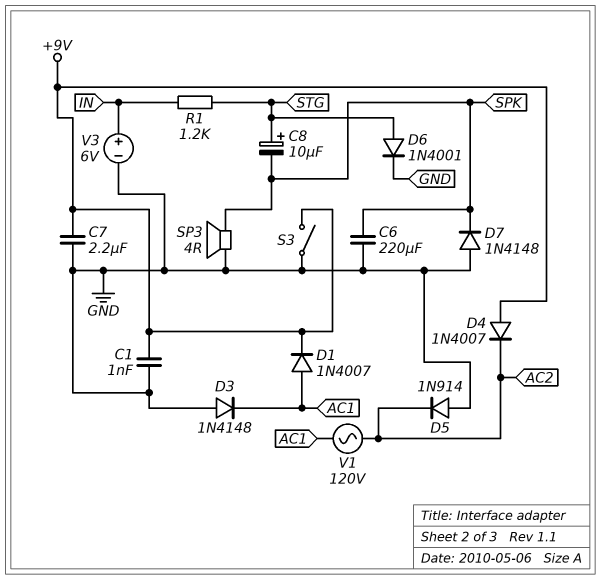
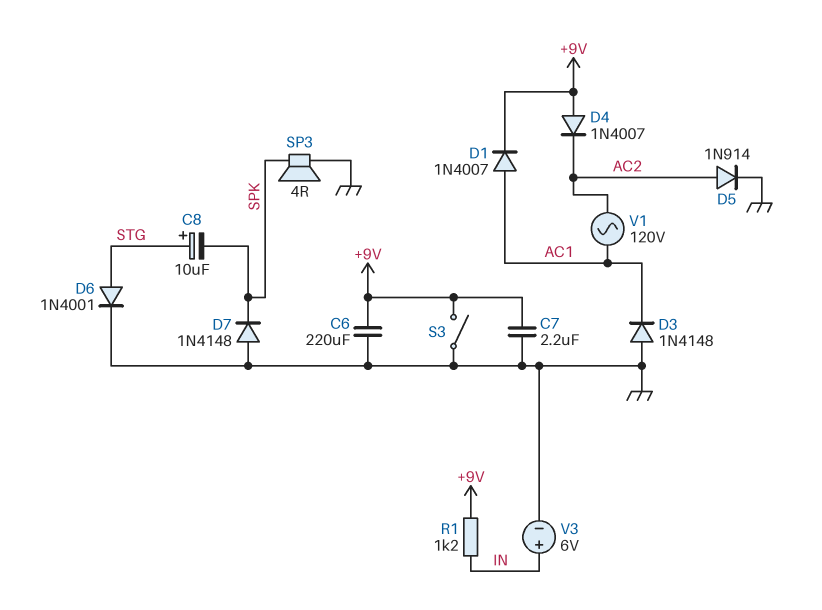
C1: 1nF (+9V, GND) -> none
C6: 220uF (GND, SPK) -> 220uF (+9V, GND)
D5: diode 1N914 (A GND, K AC2) -> diode 1N914 (A AC2, K GND)
R1: 1.2k (IN, STG) -> 1.2k (+9V, IN)

